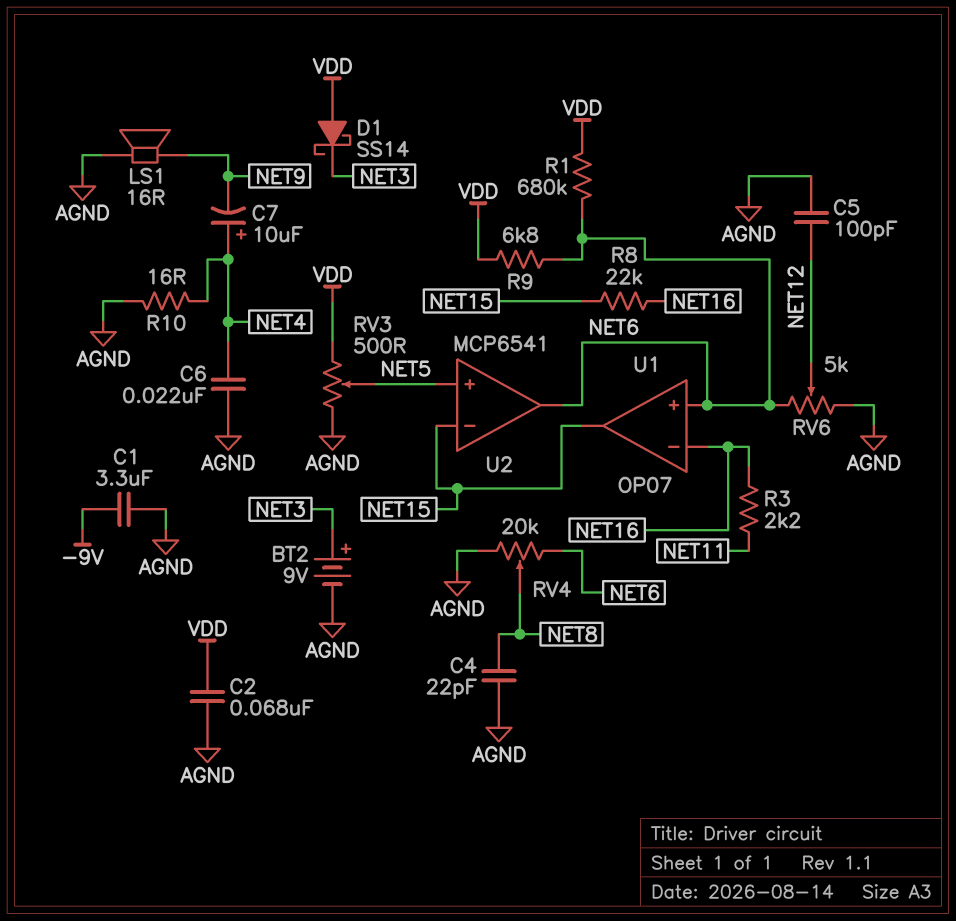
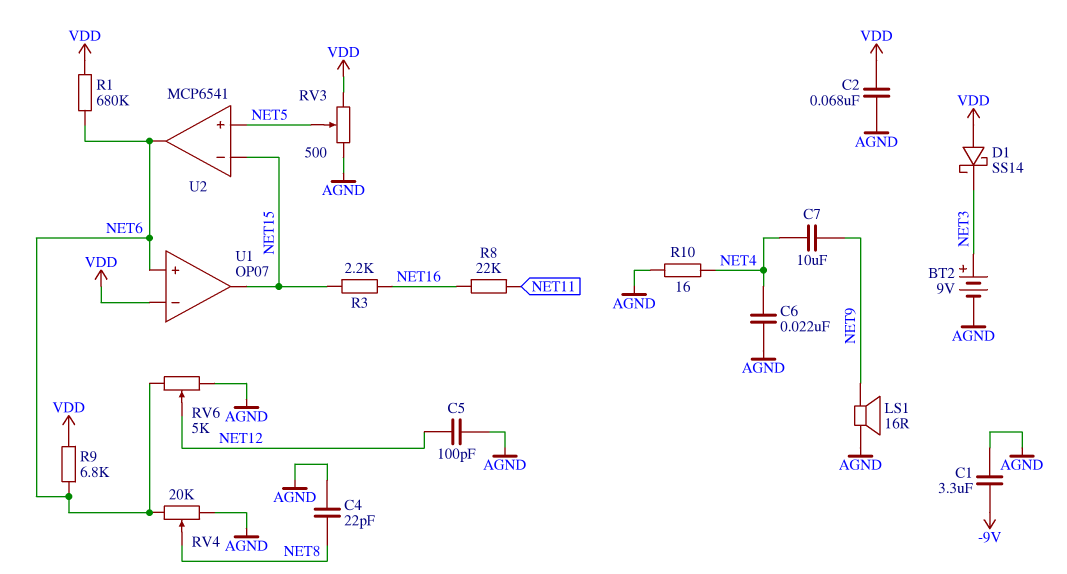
C7: 10uF (plus NET4, minus NET9) -> 10uF (NET4, NET9)
R3: 2.2k (NET11, NET16) -> 2.2k (NET15, NET16)
R8: 22k (NET15, NET16) -> 22k (NET11, NET16)
U1 pin in-: NET16 -> VDD

